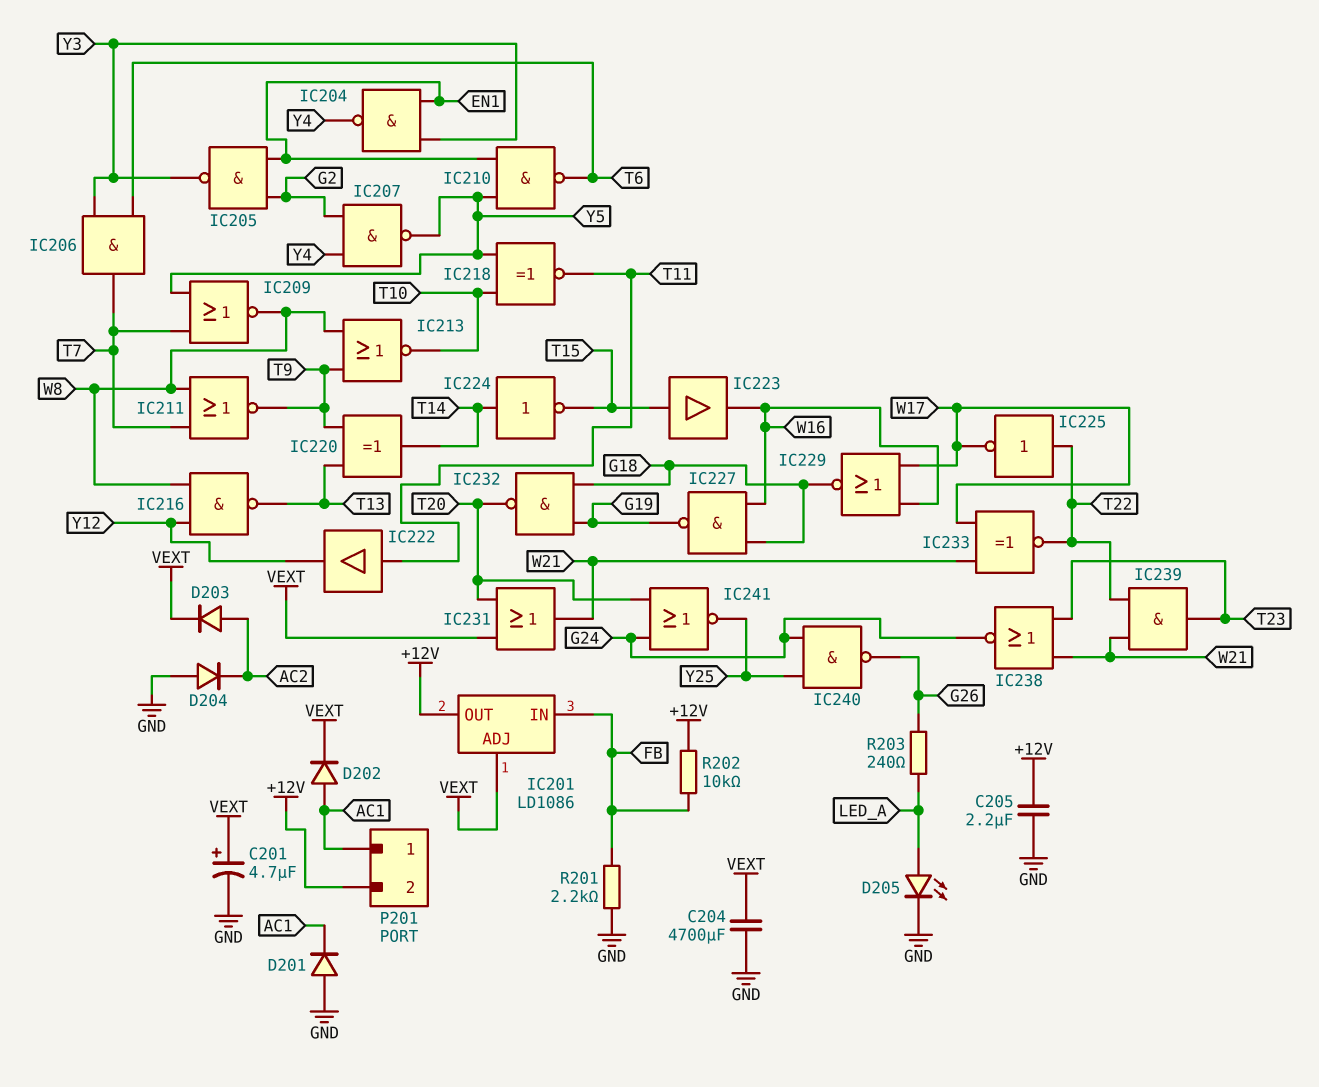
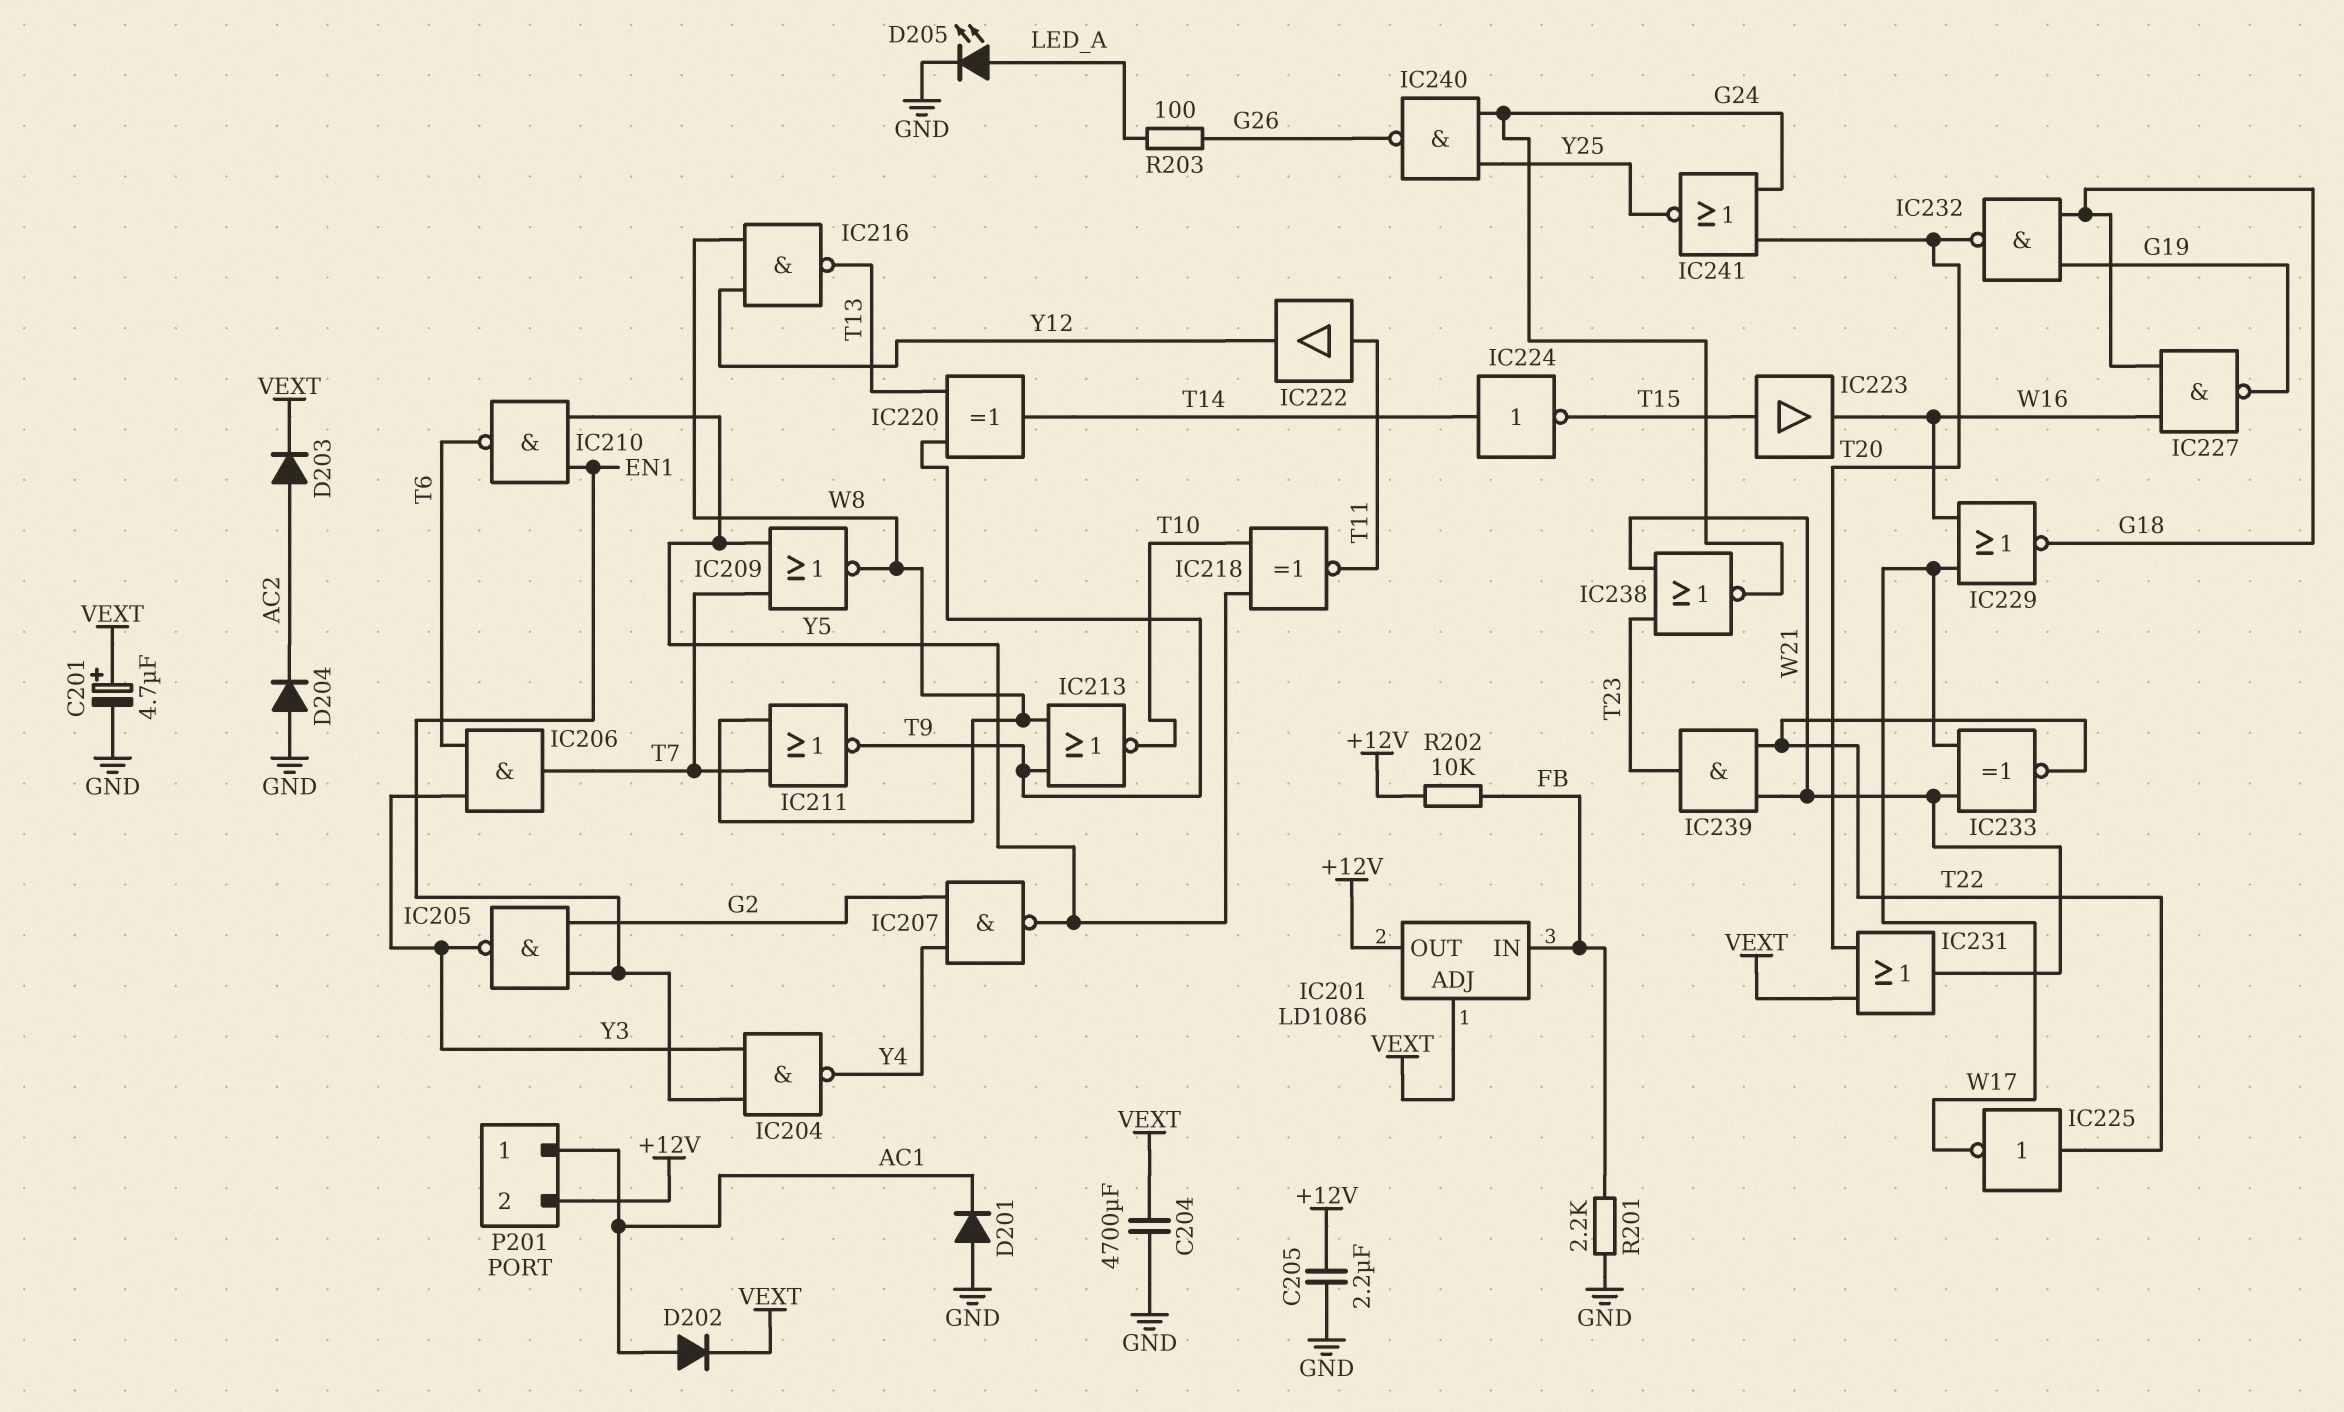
R203: 240 (G26, LED_A) -> 100 (G26, LED_A)

